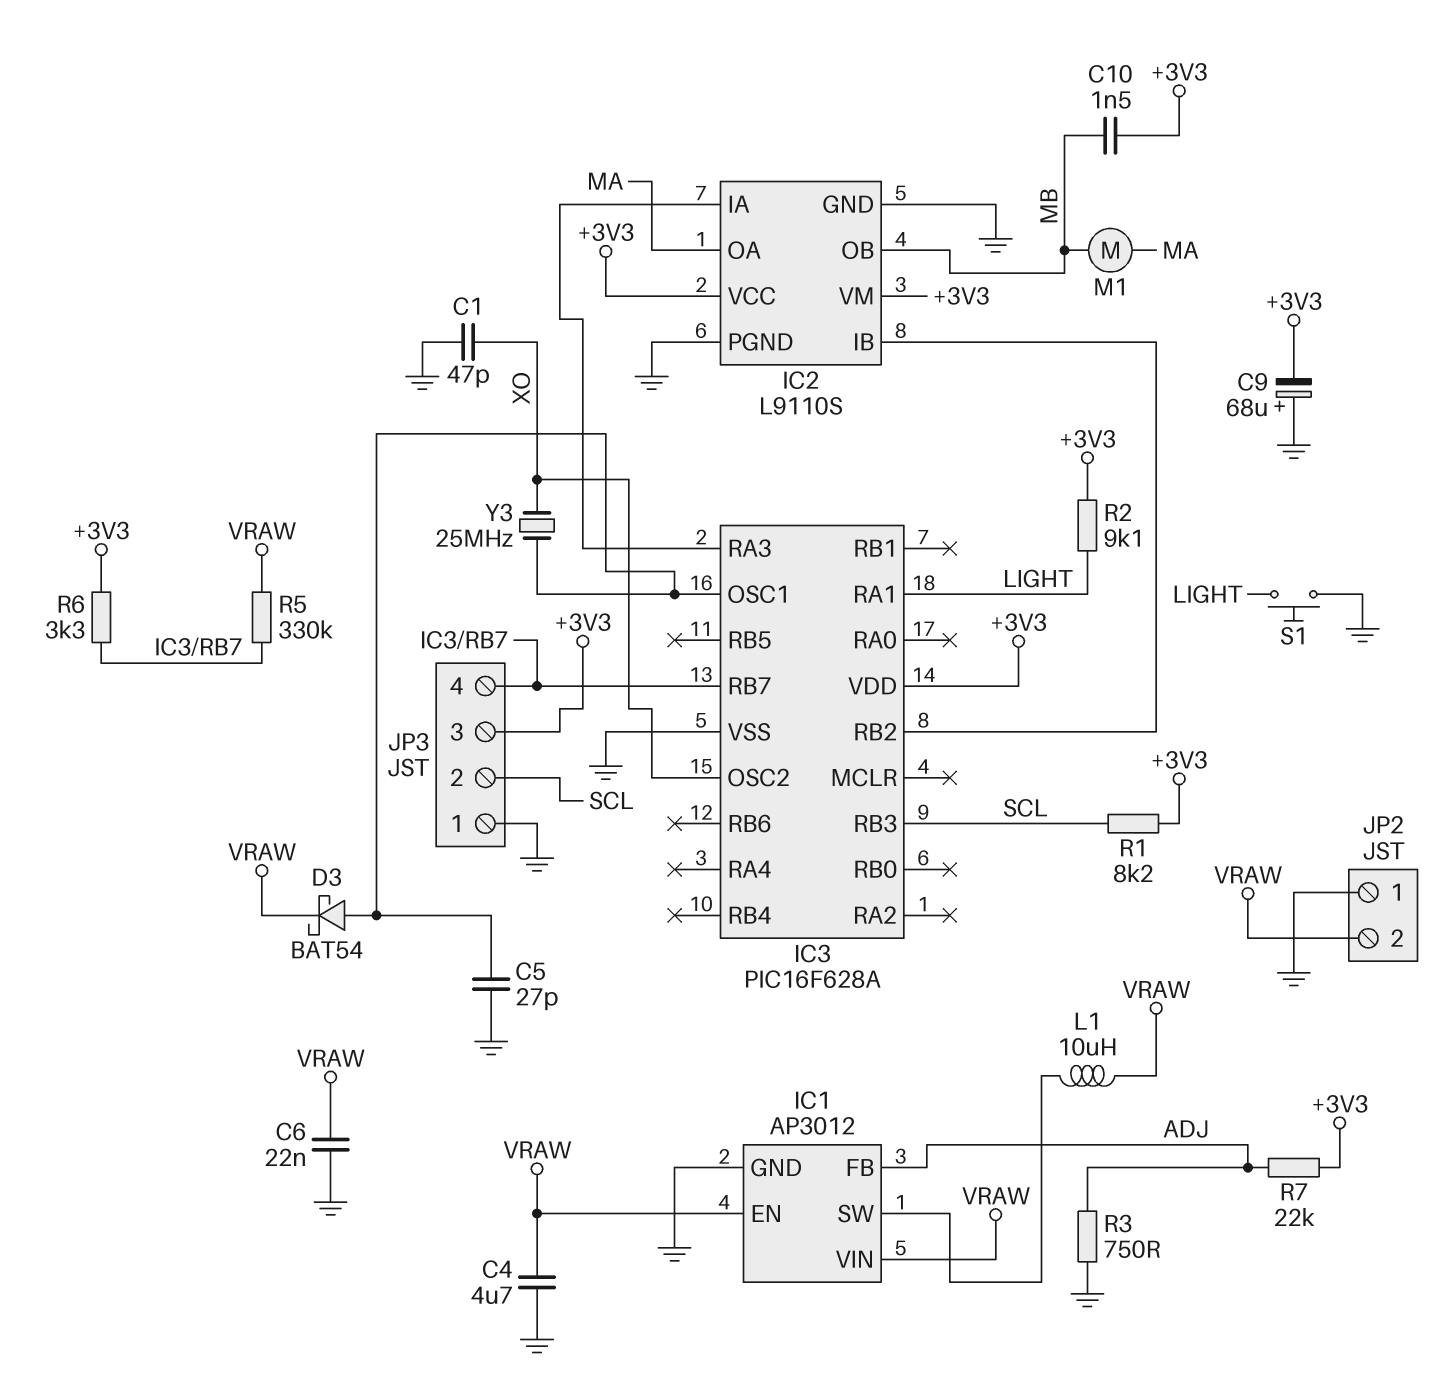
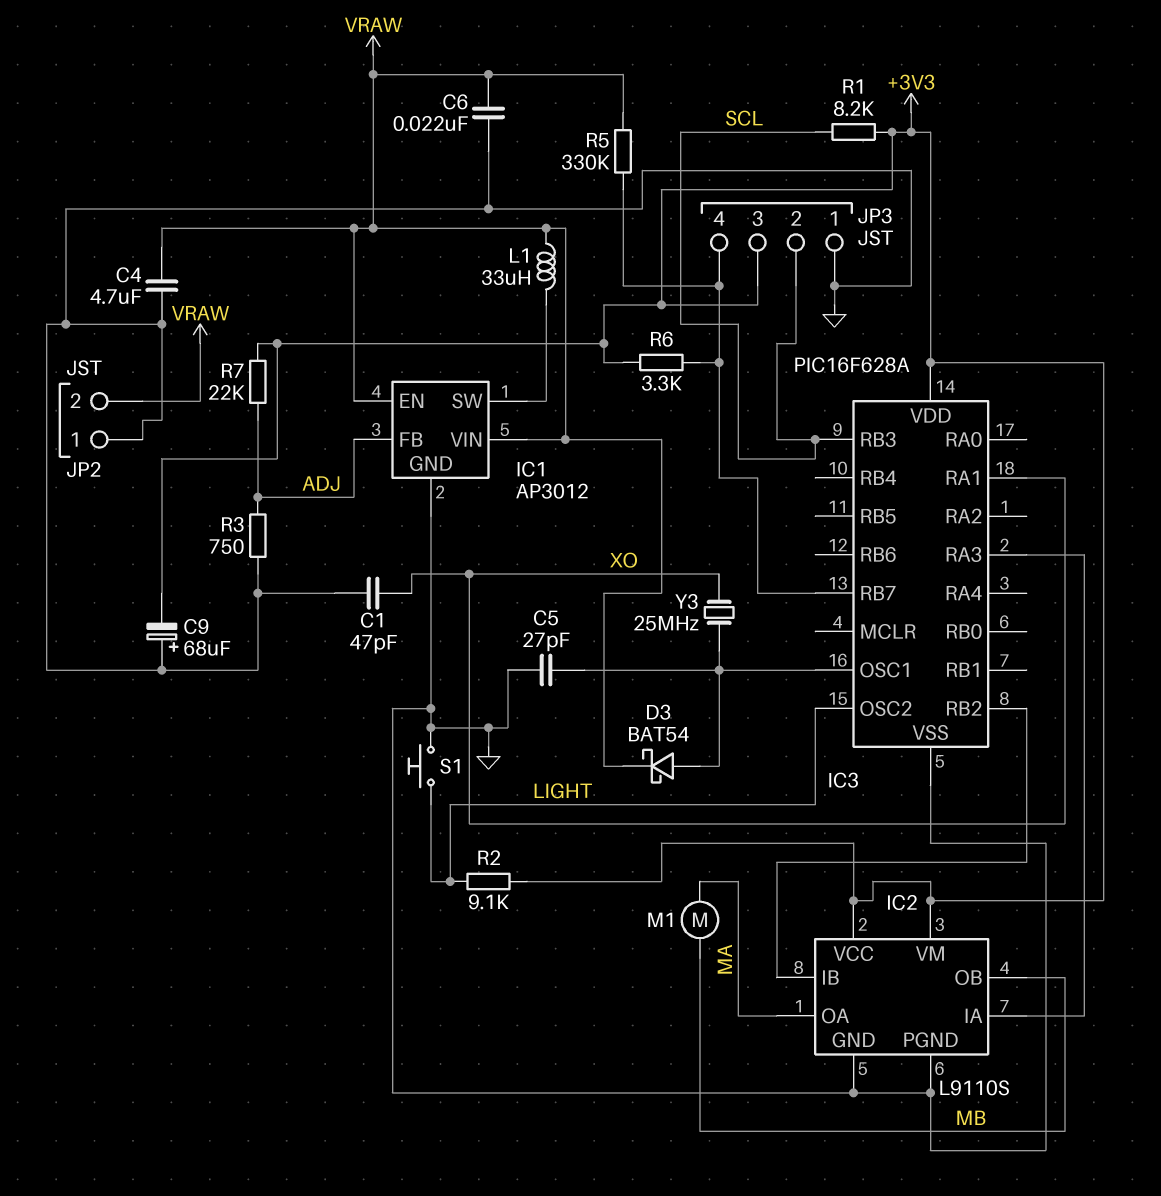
C10: 1.5nF (+3V3, MB) -> none
IC3 pin OSC2: XO -> LIGHT
IC3 pin RA1: LIGHT -> XO
L1: 10uH (IC1/SW, VRAW) -> 33uH (IC1/SW, VRAW)

